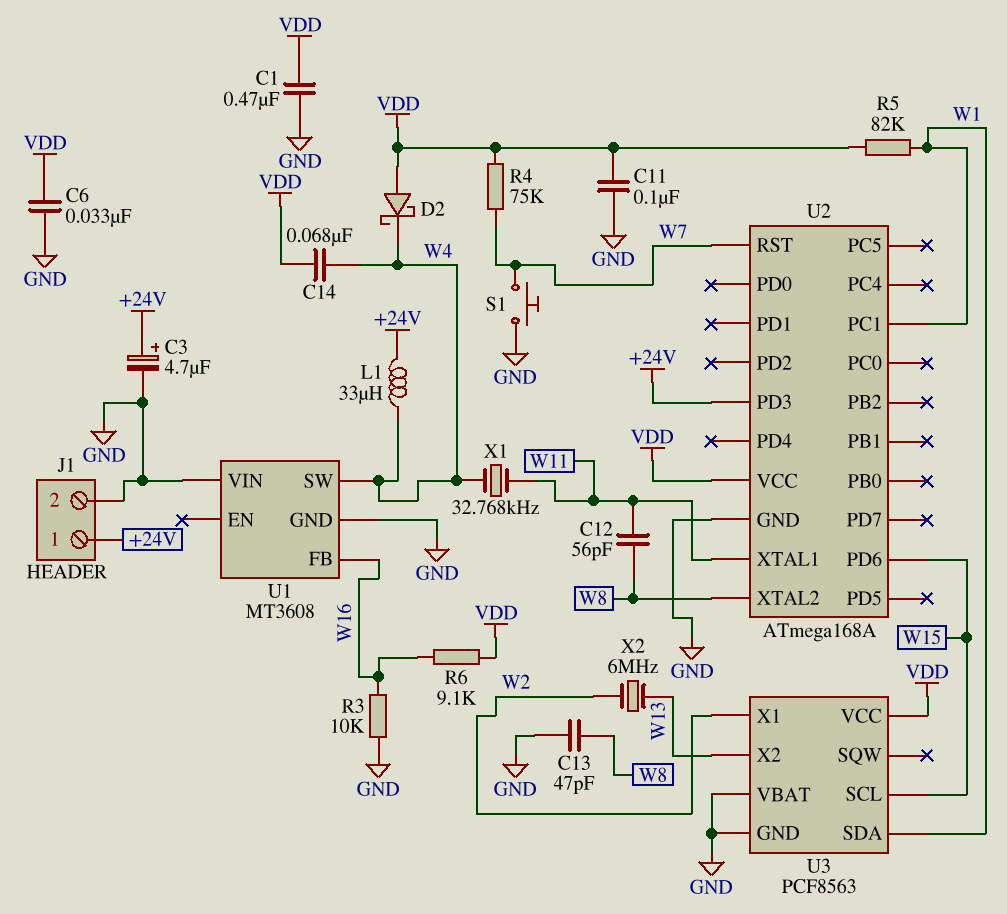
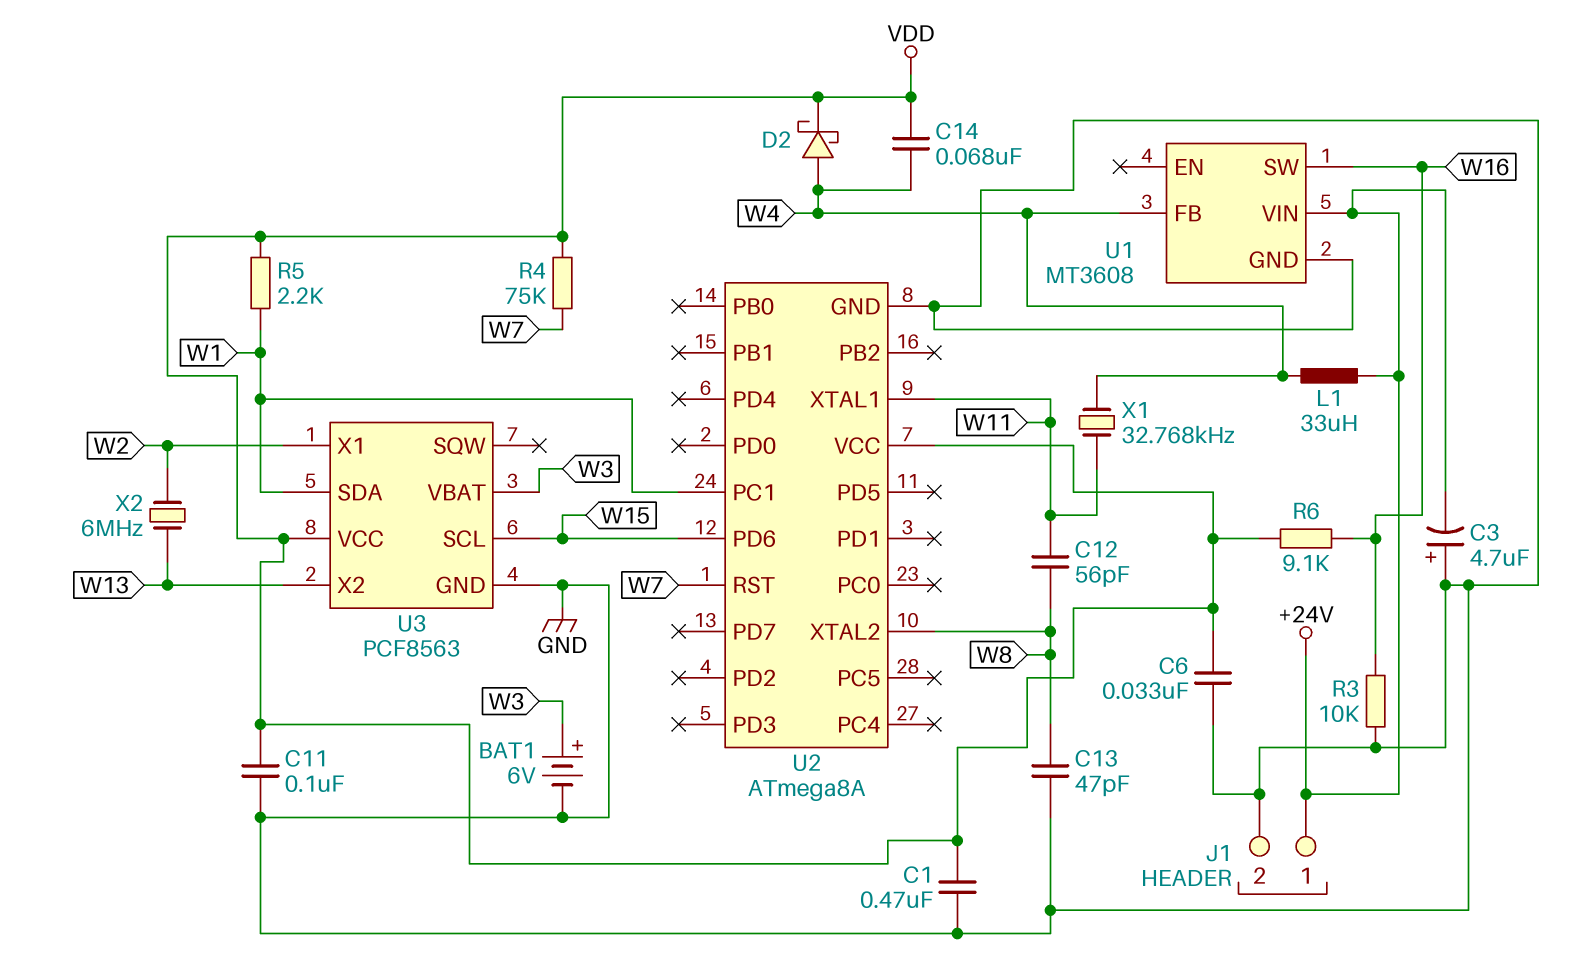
BAT1: none -> 6V (plus W3, minus GND)
C3: 4.7uF (plus +24V, minus GND) -> 4.7uF (plus GND, minus +24V)
D2: schottky (A VDD, K W4) -> schottky (A W4, K VDD)
R5: 82k (VDD, W1) -> 2.2k (VDD, W1)
S1: button (GND, W7) -> none
U1 pin FB: W16 -> W4
U1 pin SW: W4 -> W16
U1 pin VIN: GND -> +24V
U2: ATmega168A -> ATmega8A
U2 pin PD3: +24V -> none
U3 pin VBAT: GND -> W3

